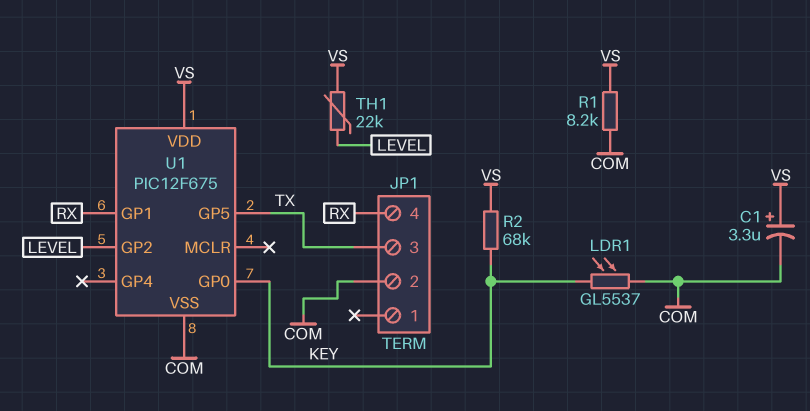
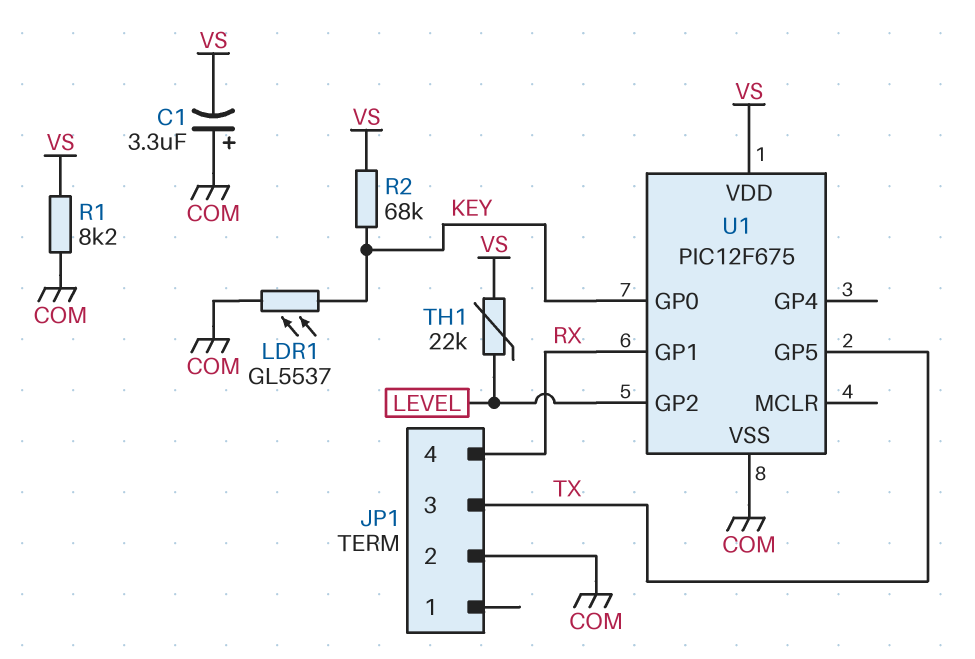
C1: 3.3uF (plus VS, minus COM) -> 3.3uF (plus COM, minus VS)

